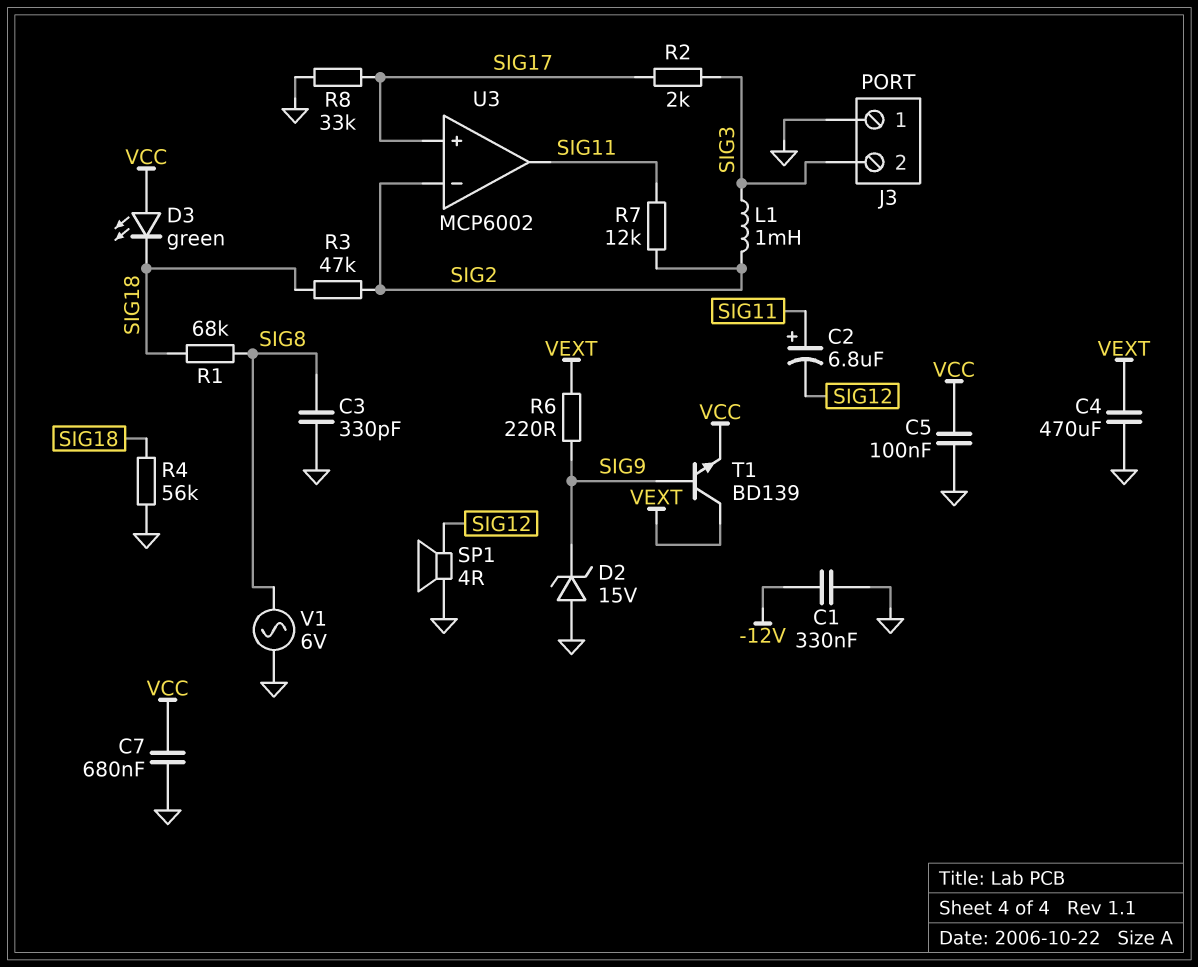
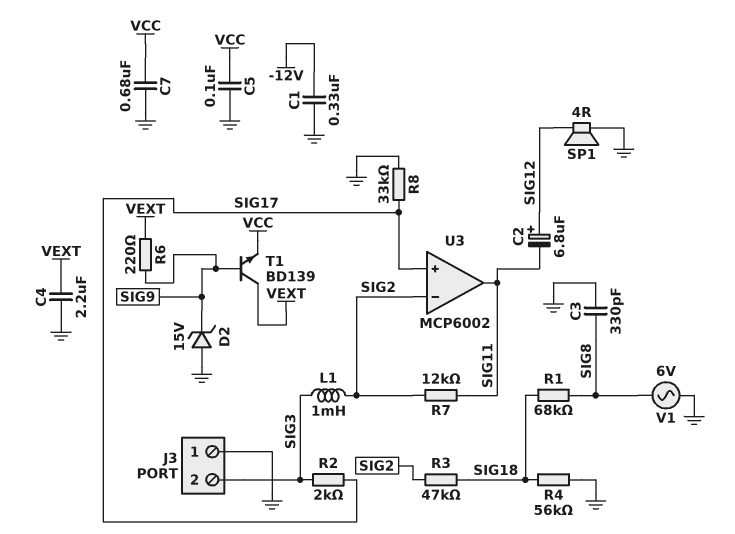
C2: 6.8uF (plus SIG11, minus SIG12) -> 6.8uF (plus SIG12, minus SIG11)
C4: 470uF (GND, VEXT) -> 2.2uF (GND, VEXT)
D3: LED green (A VCC, K SIG18) -> none

